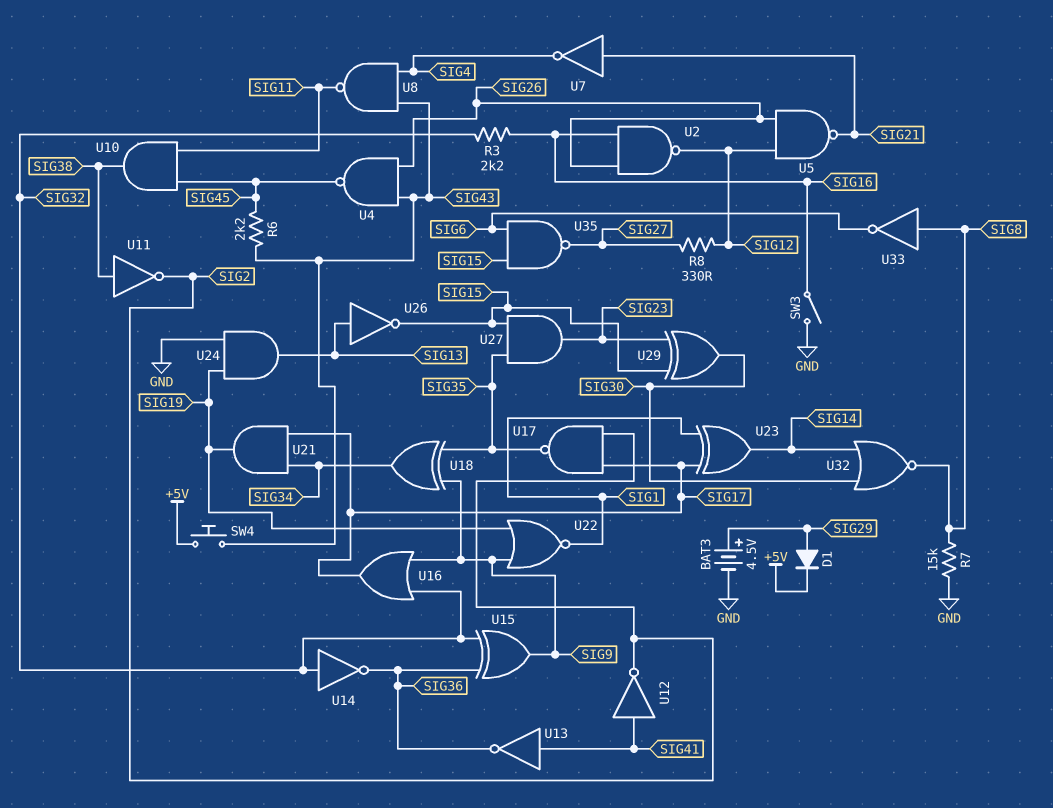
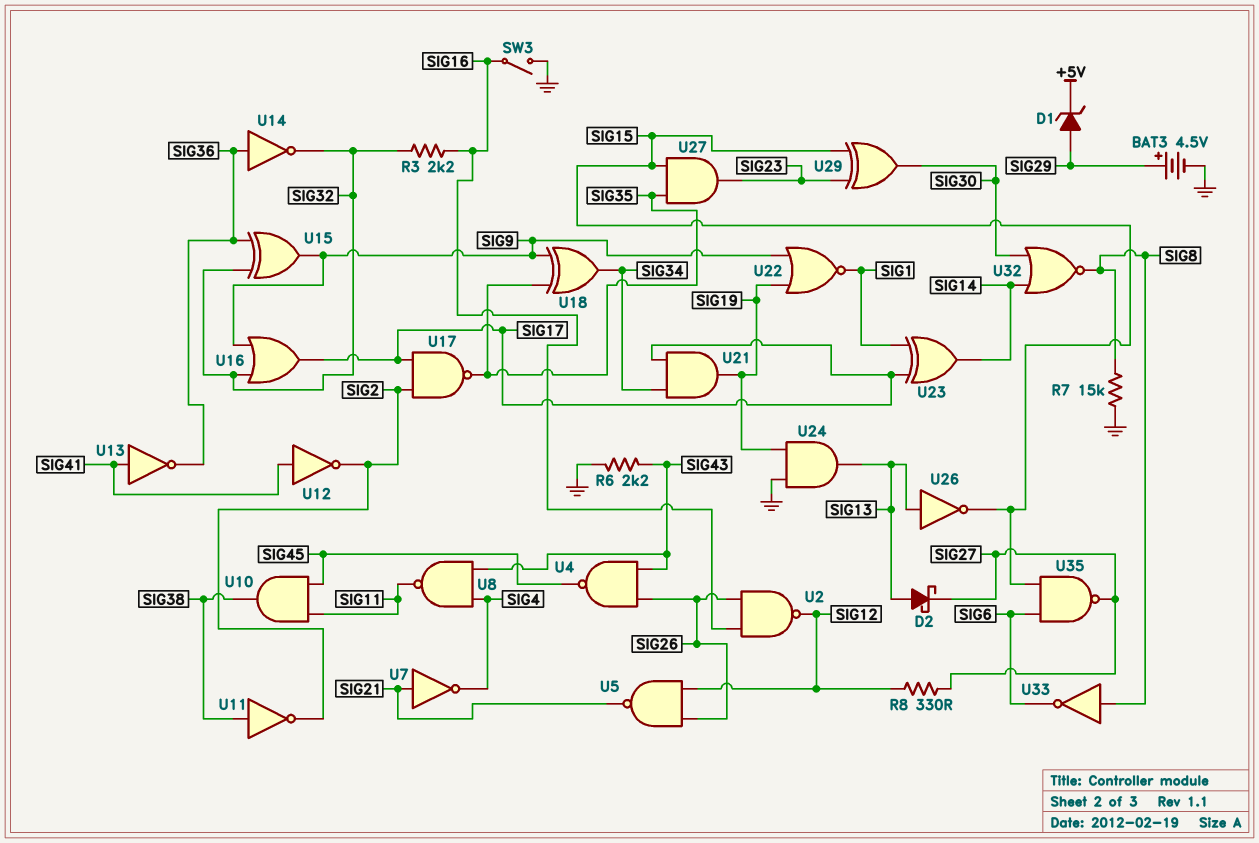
D1: diode (A SIG29, K +5V) -> zener (A SIG29, K +5V)
D2: none -> schottky (A SIG13, K SIG27)
R6: 2.2k (SIG43, SIG45) -> 2.2k (GND, SIG43)
SW4: button (+5V, SIG43) -> none
U14: NOT (in SIG32, out SIG36) -> NOT (in SIG36, out SIG32)

